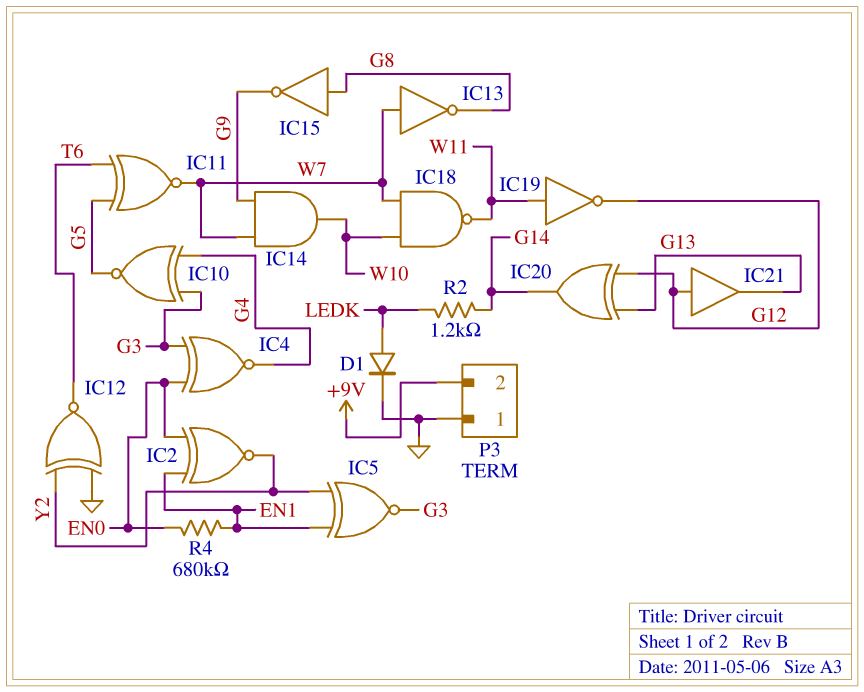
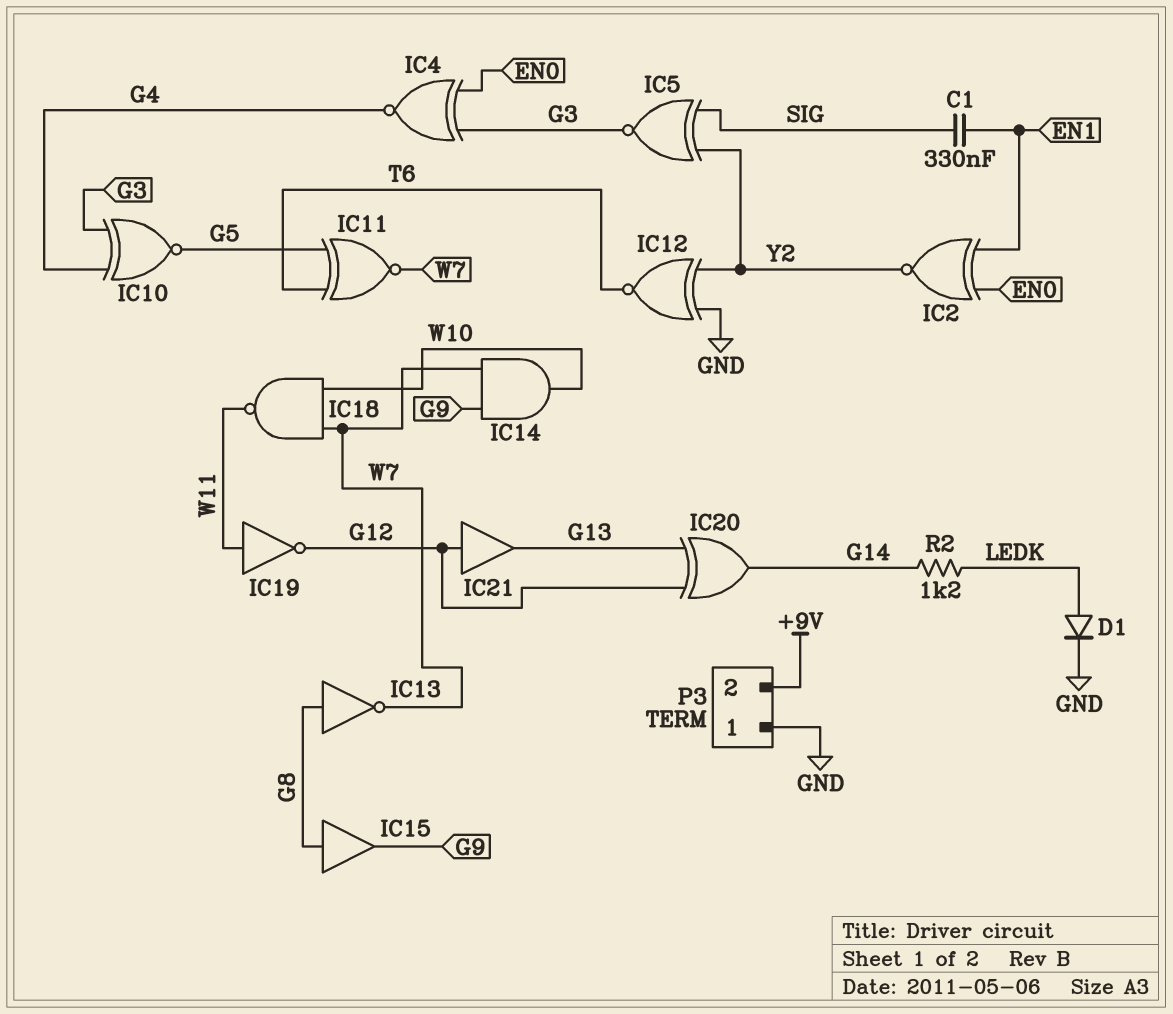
C1: none -> 330nF (EN1, SIG)
IC5: XNOR (in EN1, in Y2, out G3) -> XNOR (in SIG, in Y2, out G3)
IC13: NOT (in W7, out G8) -> NOT (in G8, out W7)
IC15: NOT (in G8, out G9) -> buffer (in G8, out G9)
R4: 680k (EN0, EN1) -> none

